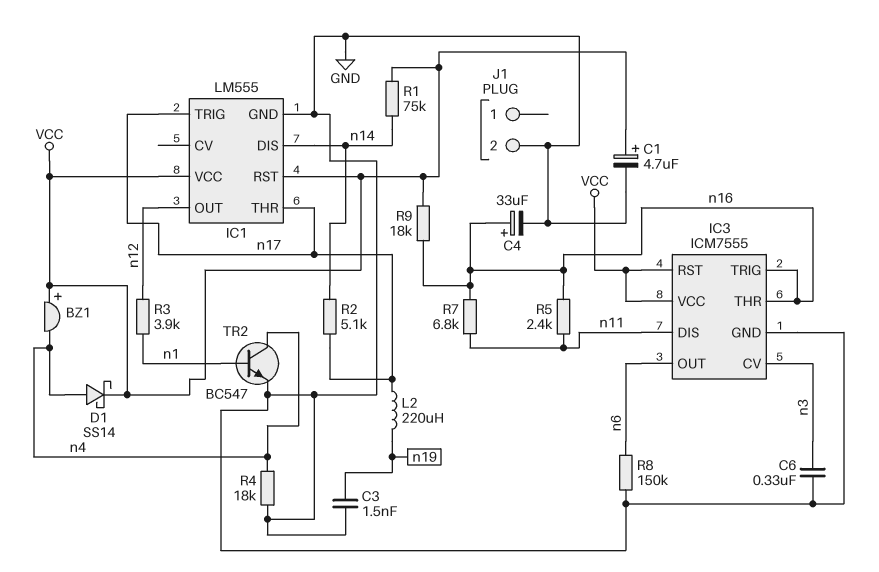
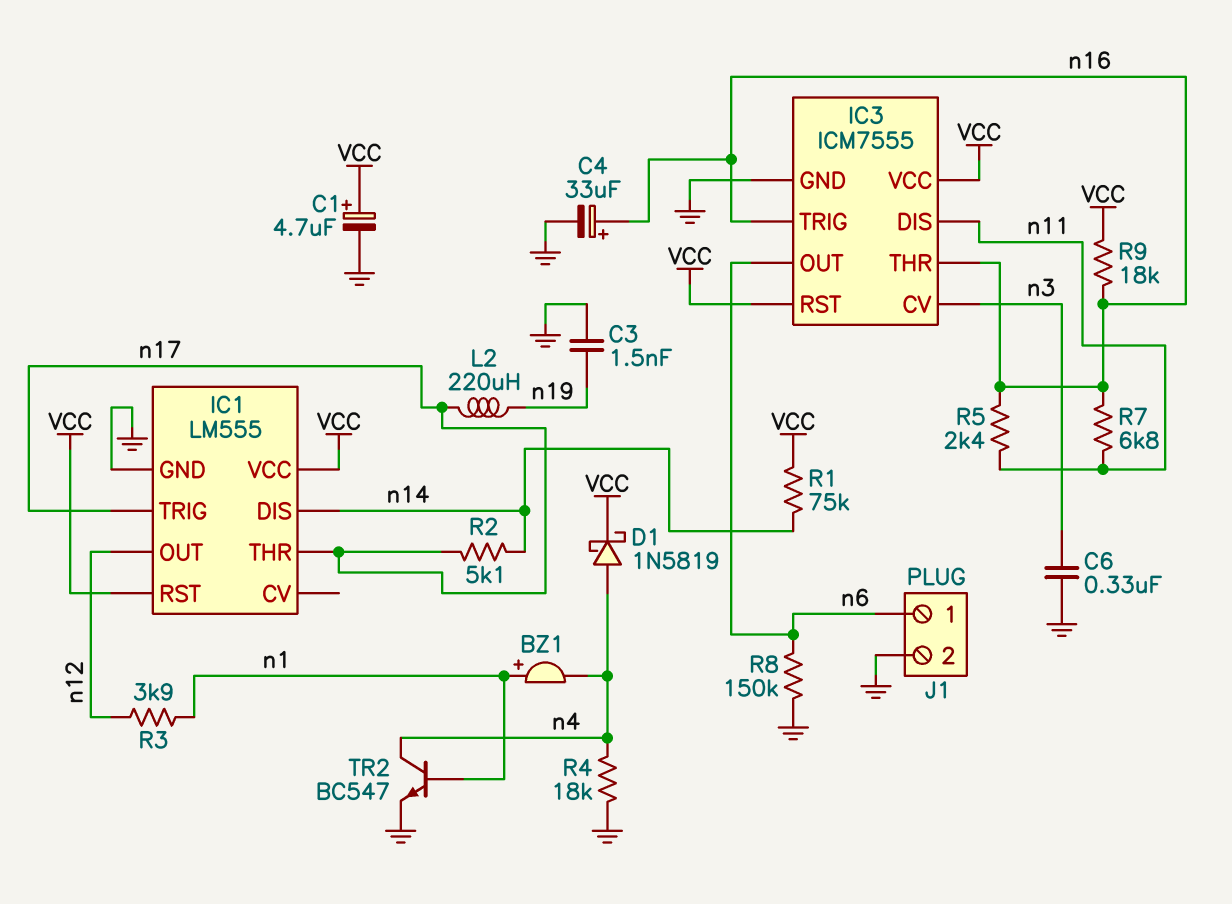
BZ1: buzzer (plus VCC, minus n4) -> buzzer (plus n1, minus n4)
D1: schottky SS14 (A n4, K VCC) -> schottky 1N5819 (A n4, K VCC)
J1 pin 1: none -> n6

